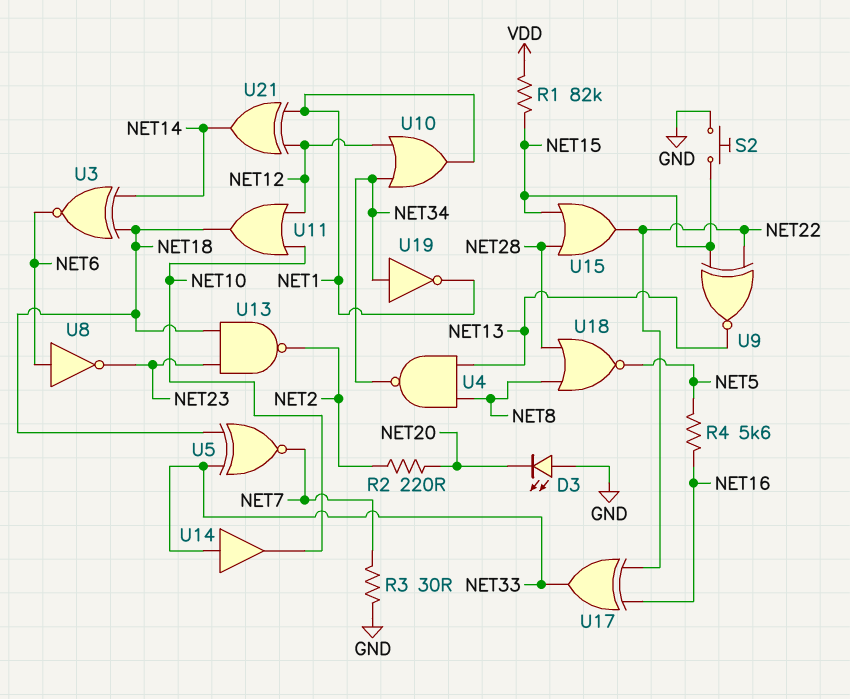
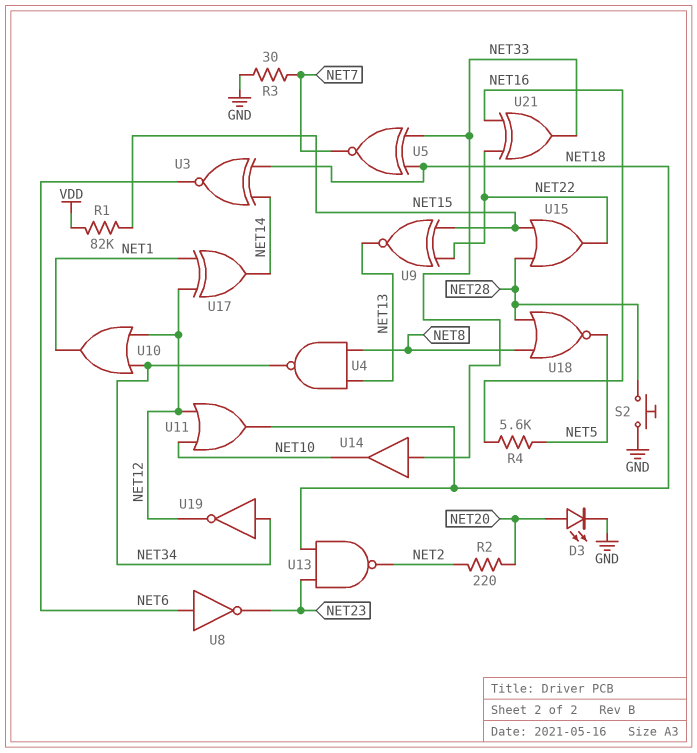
D3: LED (A GND, K NET20) -> LED (A NET20, K GND)
S2: button (GND, NET15) -> button (GND, NET28)
U17: XOR (in NET16, in NET22, out NET33) -> XOR (in NET1, in NET12, out NET14)
U19: NOT (in NET34, out NET1) -> NOT (in NET34, out NET12)
U21: XOR (in NET1, in NET12, out NET14) -> XOR (in NET16, in NET22, out NET33)

